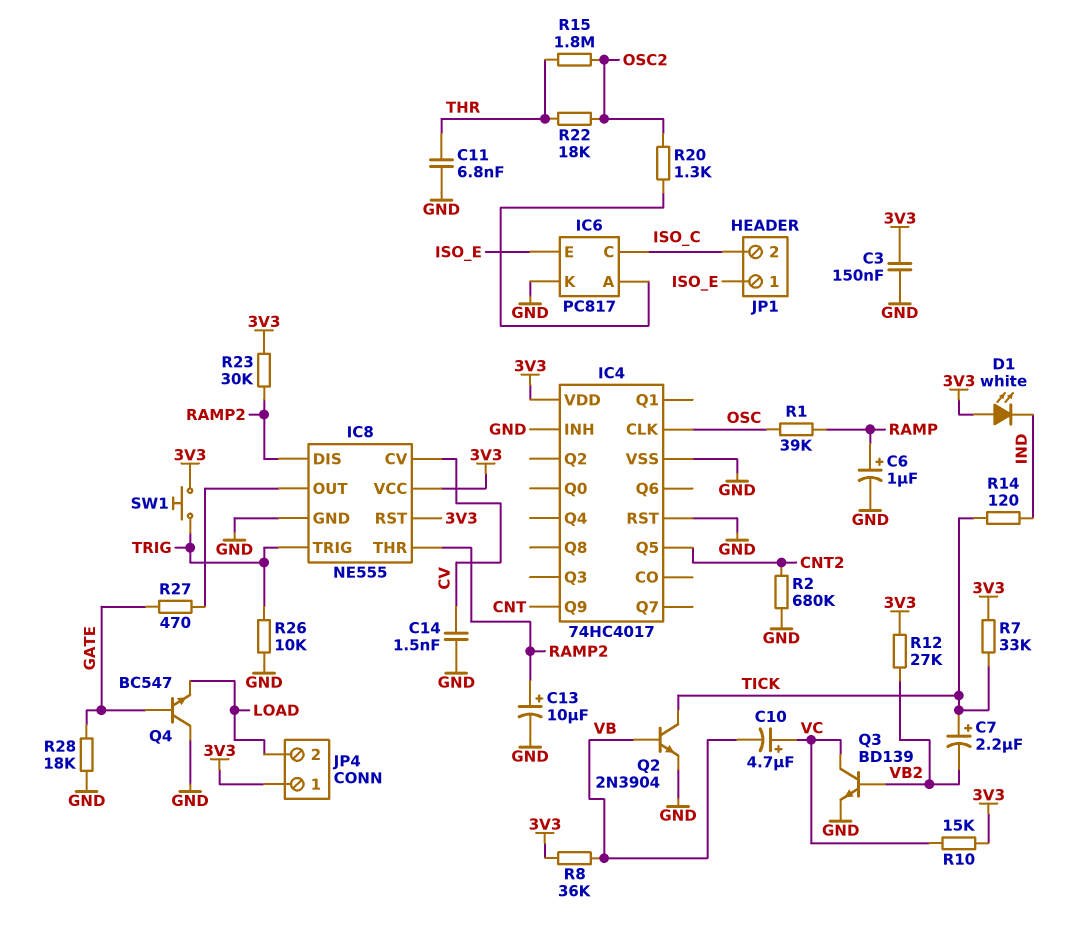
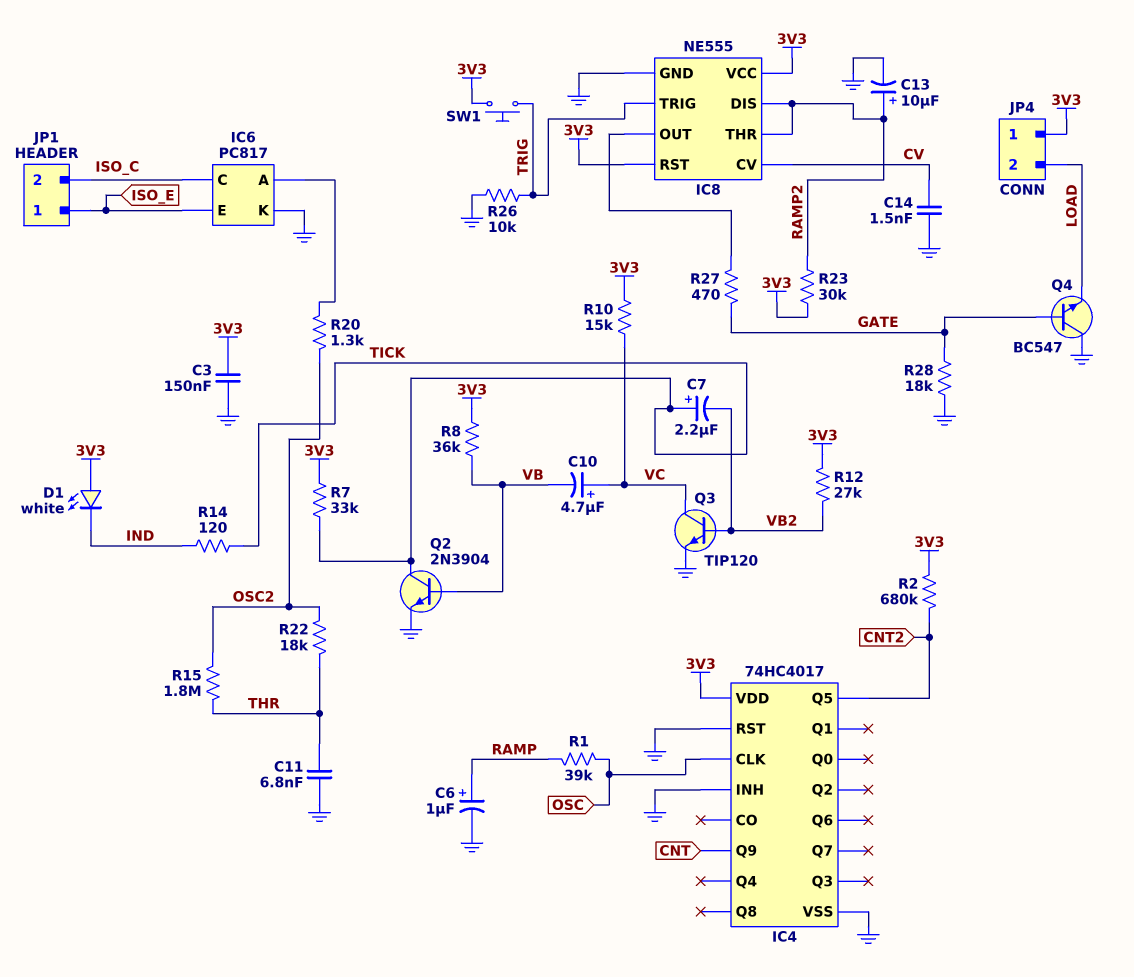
Q3: NPN BD139 (B VB2, C VC, E GND) -> NPN TIP120 (B VB2, C VC, E GND)
R2: 680k (CNT2, GND) -> 680k (3V3, CNT2)

